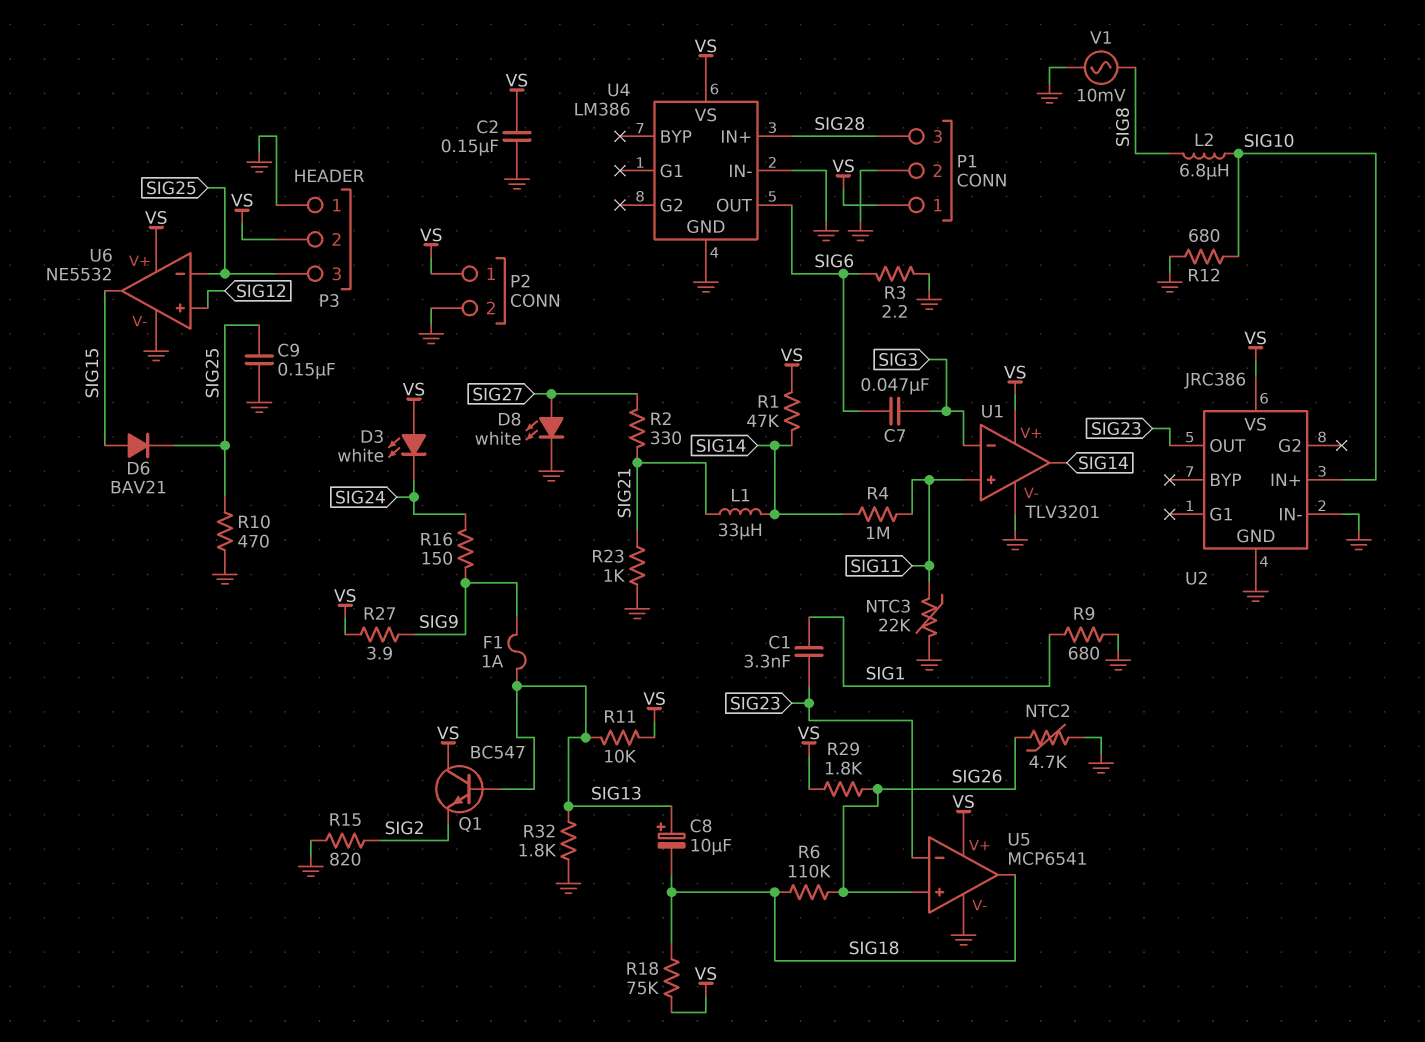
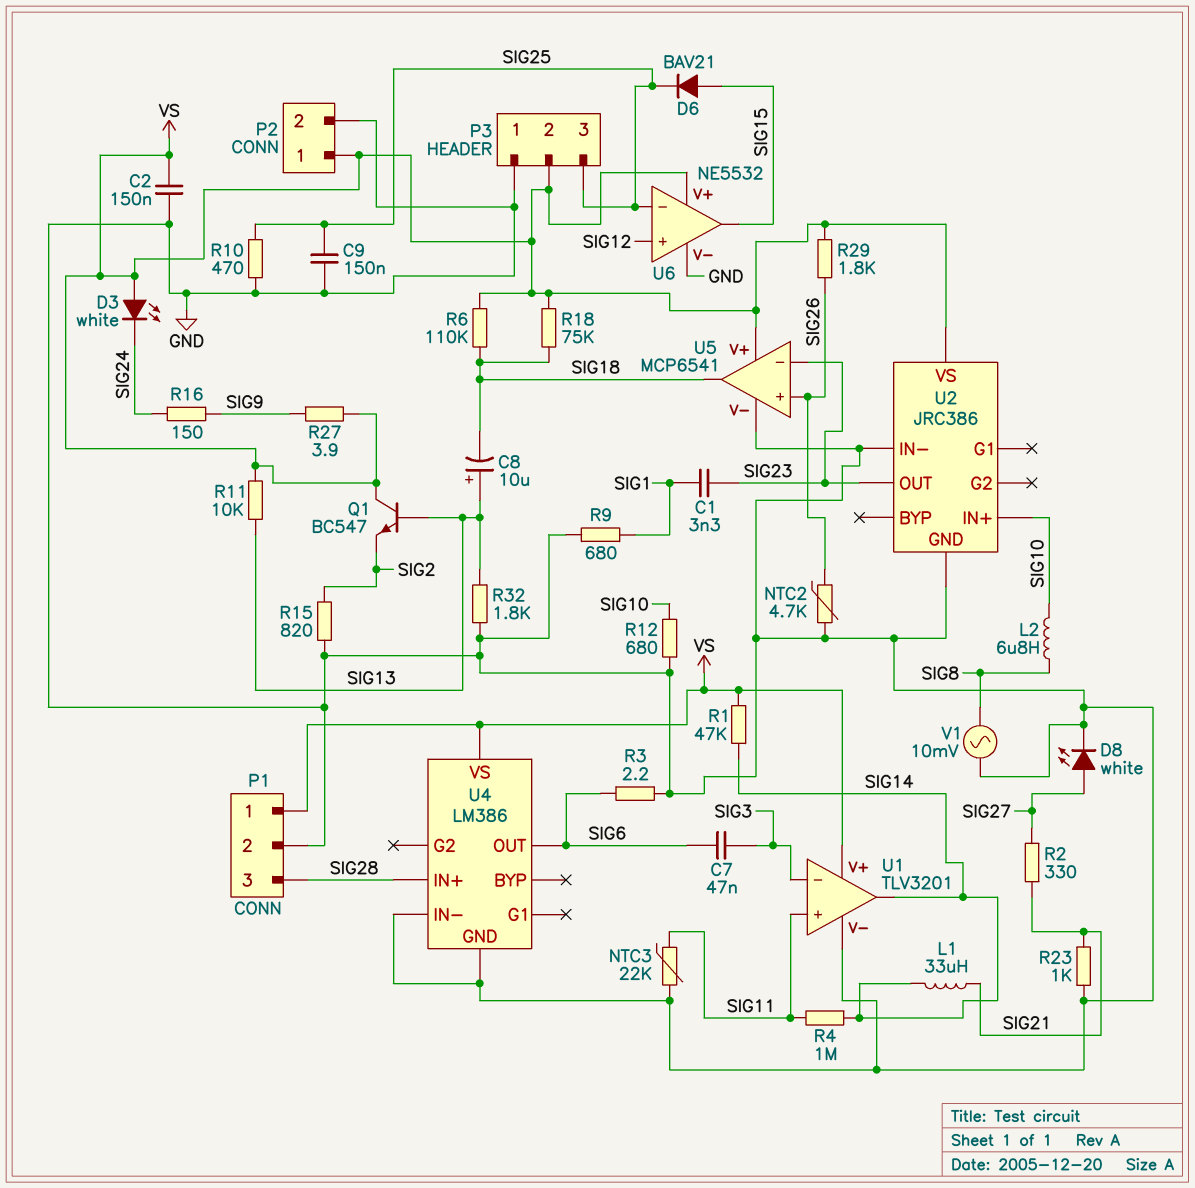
F1: 1A (SIG9, SIG13) -> none
R6: 110k (SIG18, SIG26) -> 110k (SIG18, VS)

